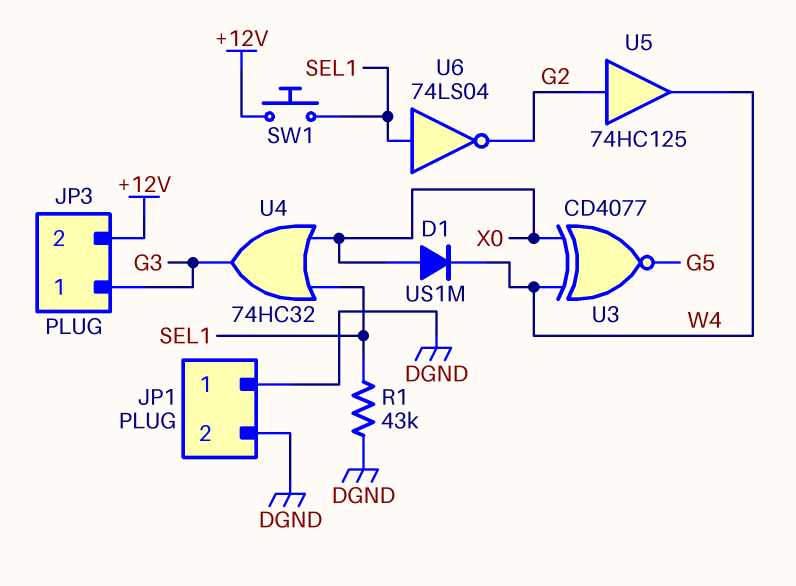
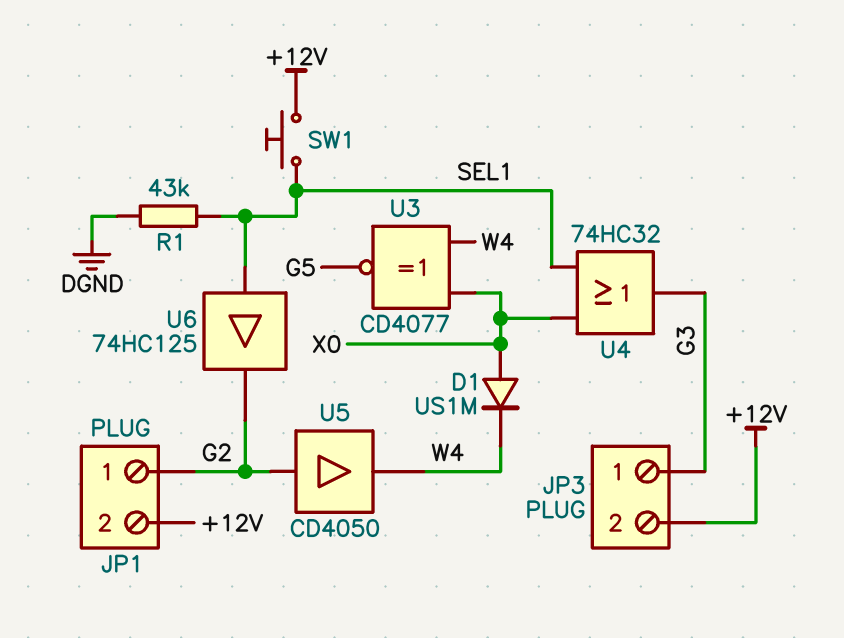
JP1 pin 1: DGND -> G2
JP1 pin 2: DGND -> +12V
U5: buffer 74HC125 (in G2, out W4) -> buffer CD4050 (in G2, out W4)
U6: NOT 74LS04 (in SEL1, out G2) -> buffer 74HC125 (in SEL1, out G2)

